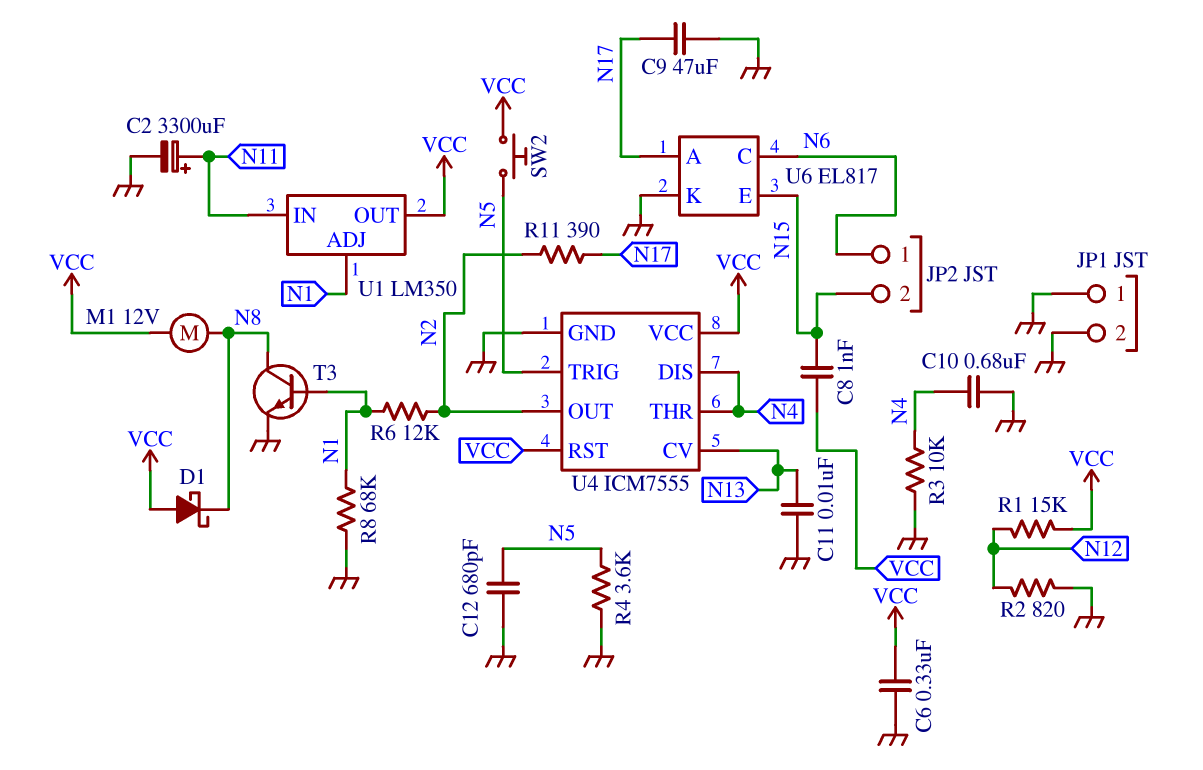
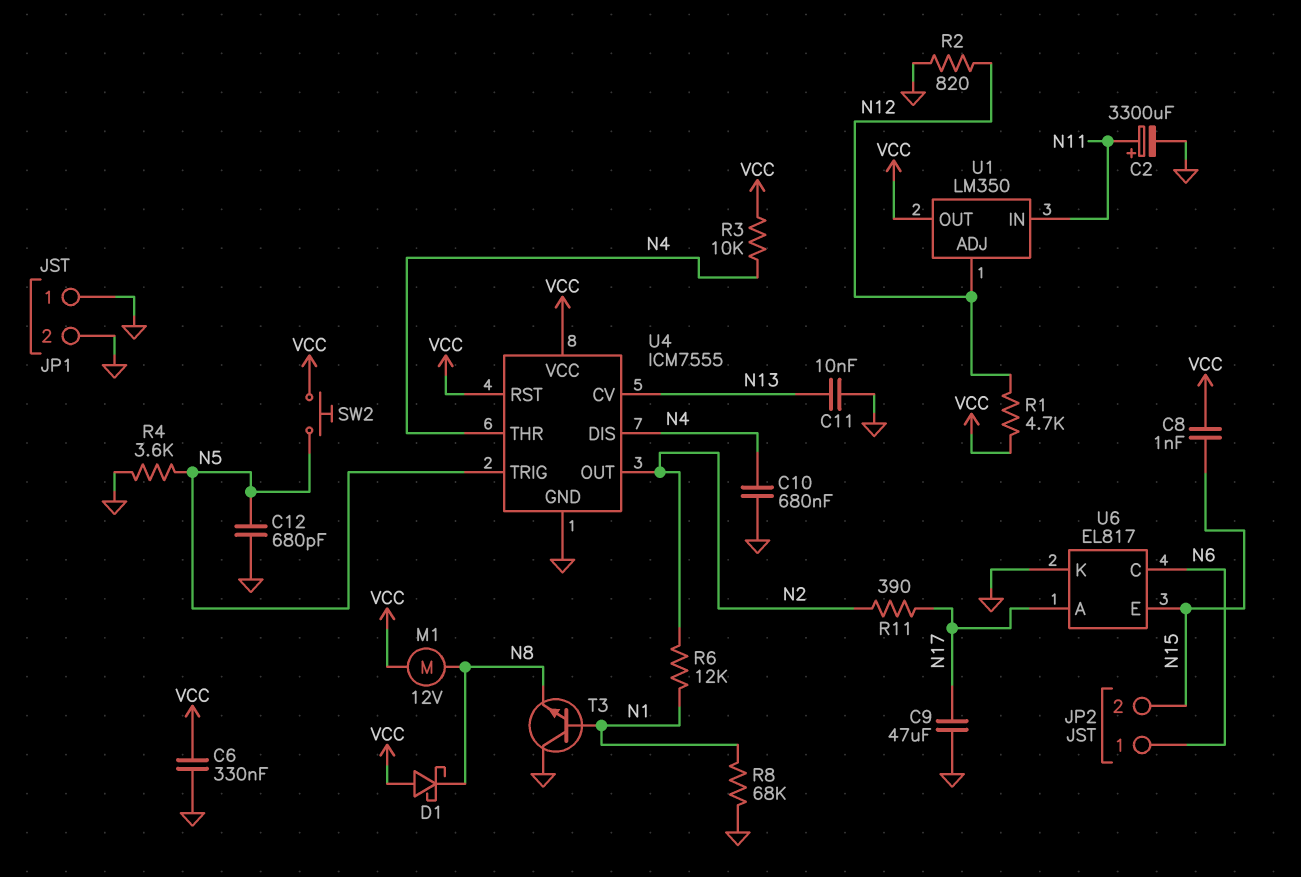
R1: 15k (N12, VCC) -> 4.7k (N12, VCC)
R3: 10k (GND, N4) -> 10k (N4, VCC)
T3: NPN (B N1, C N8, E GND) -> NPN (B N1, C GND, E N8)
U1 pin ADJ: N1 -> N12

